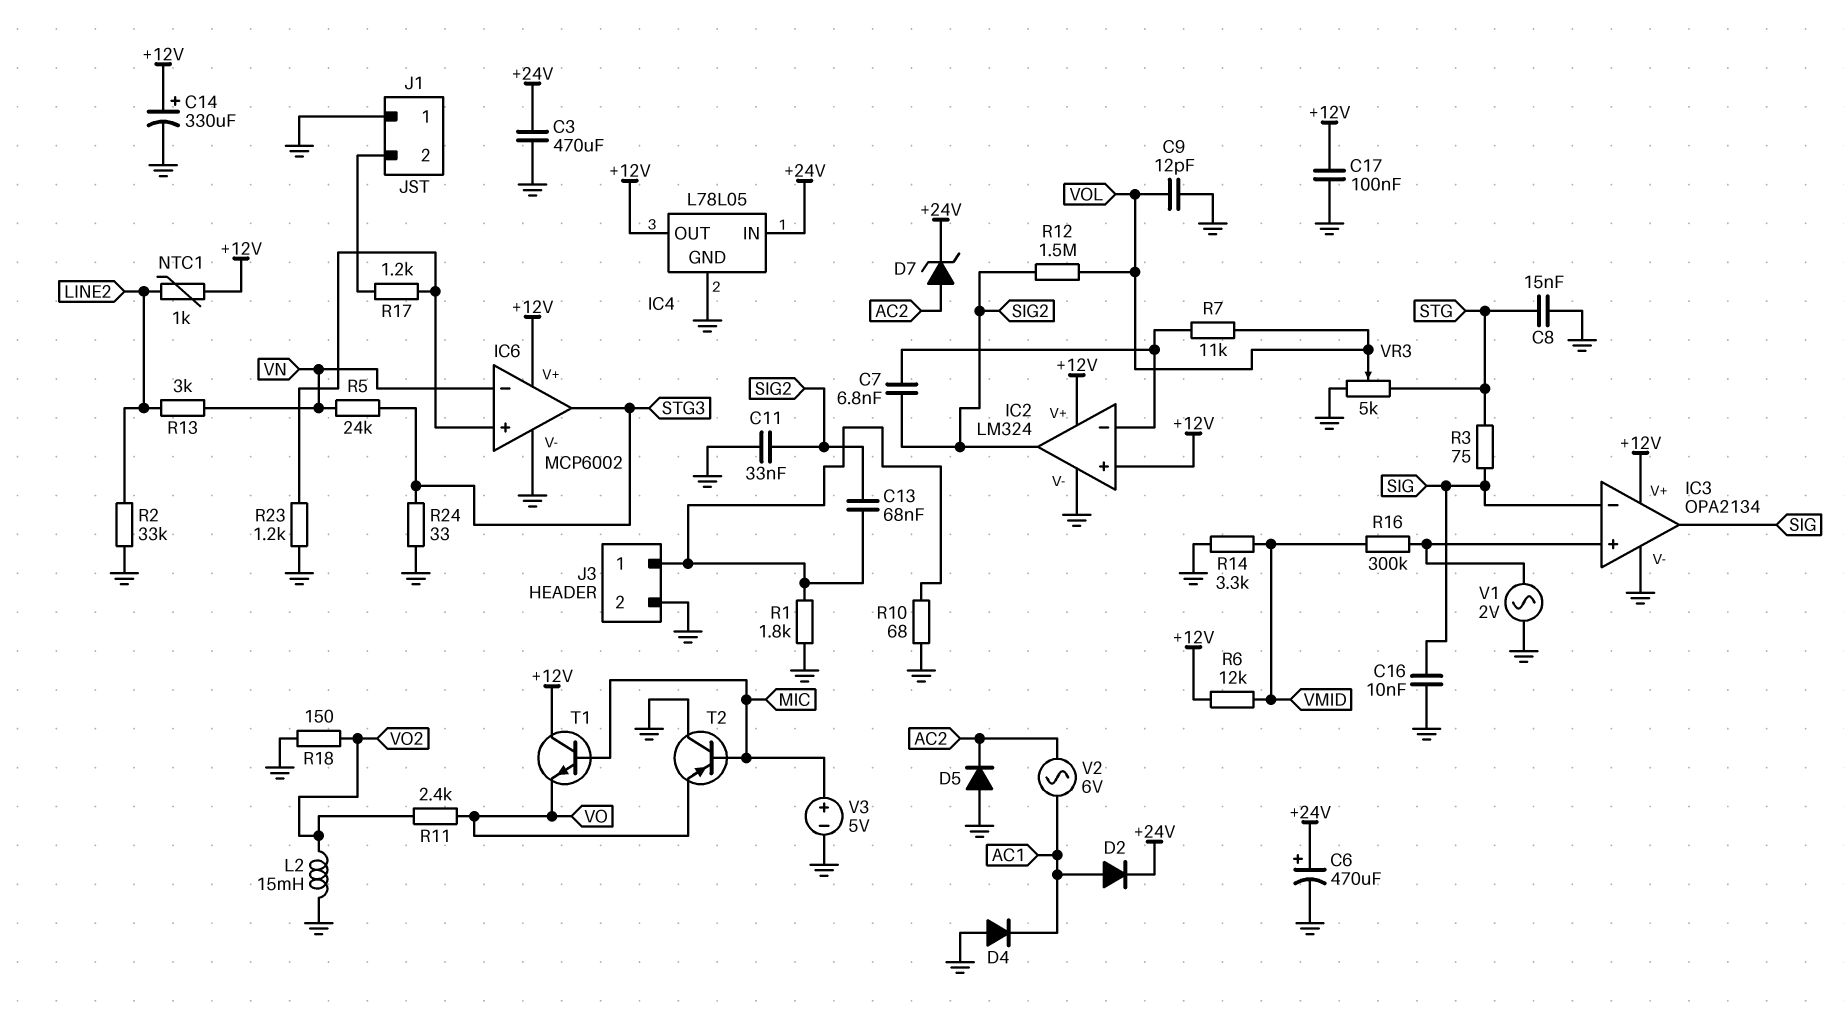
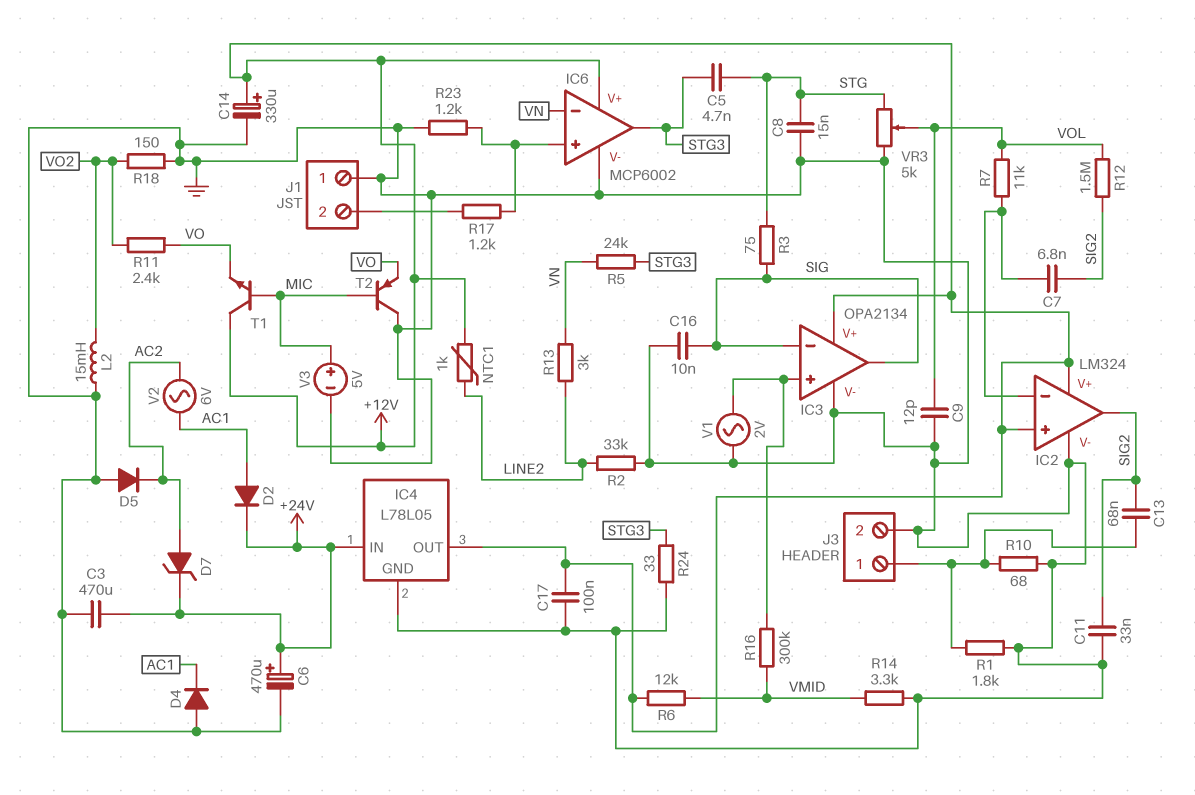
C5: none -> 4.7nF (STG, STG3)

